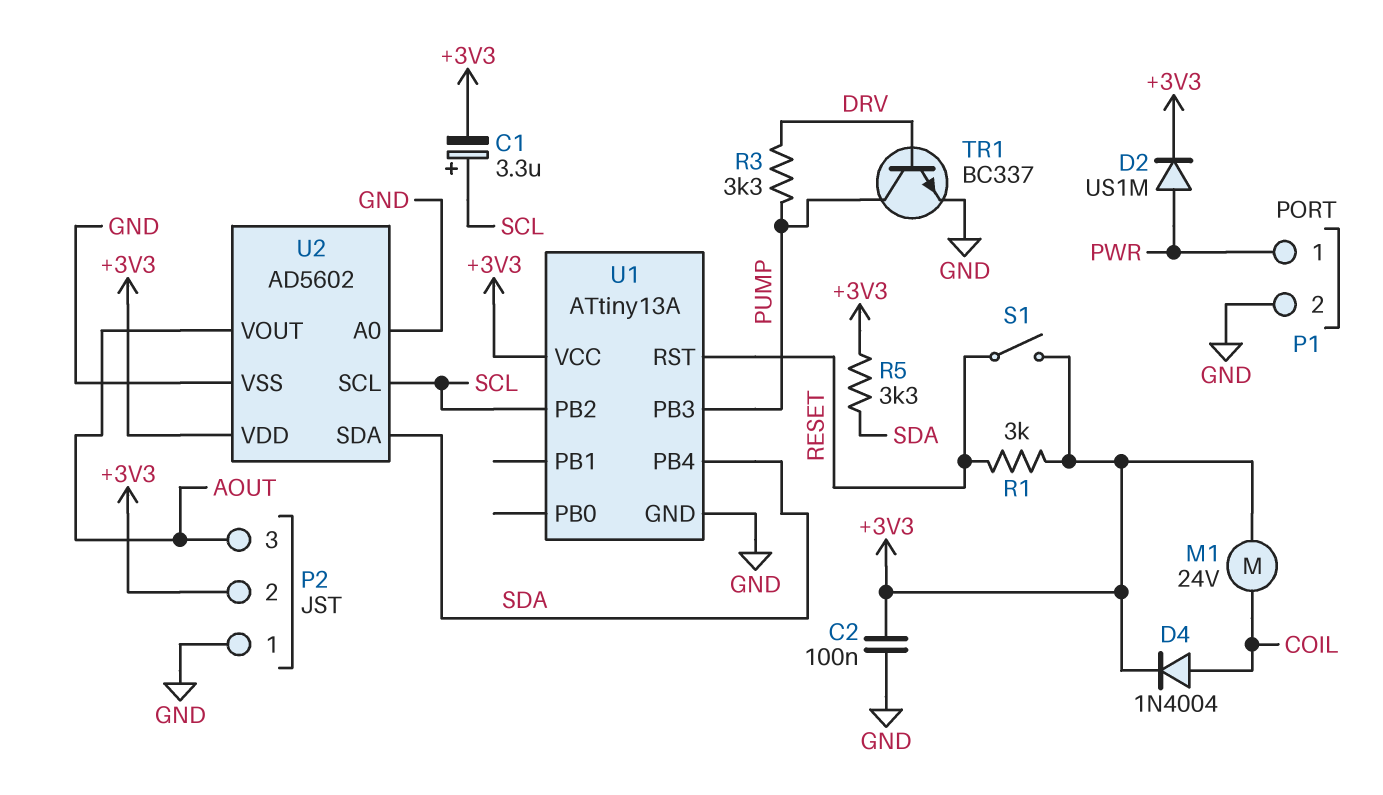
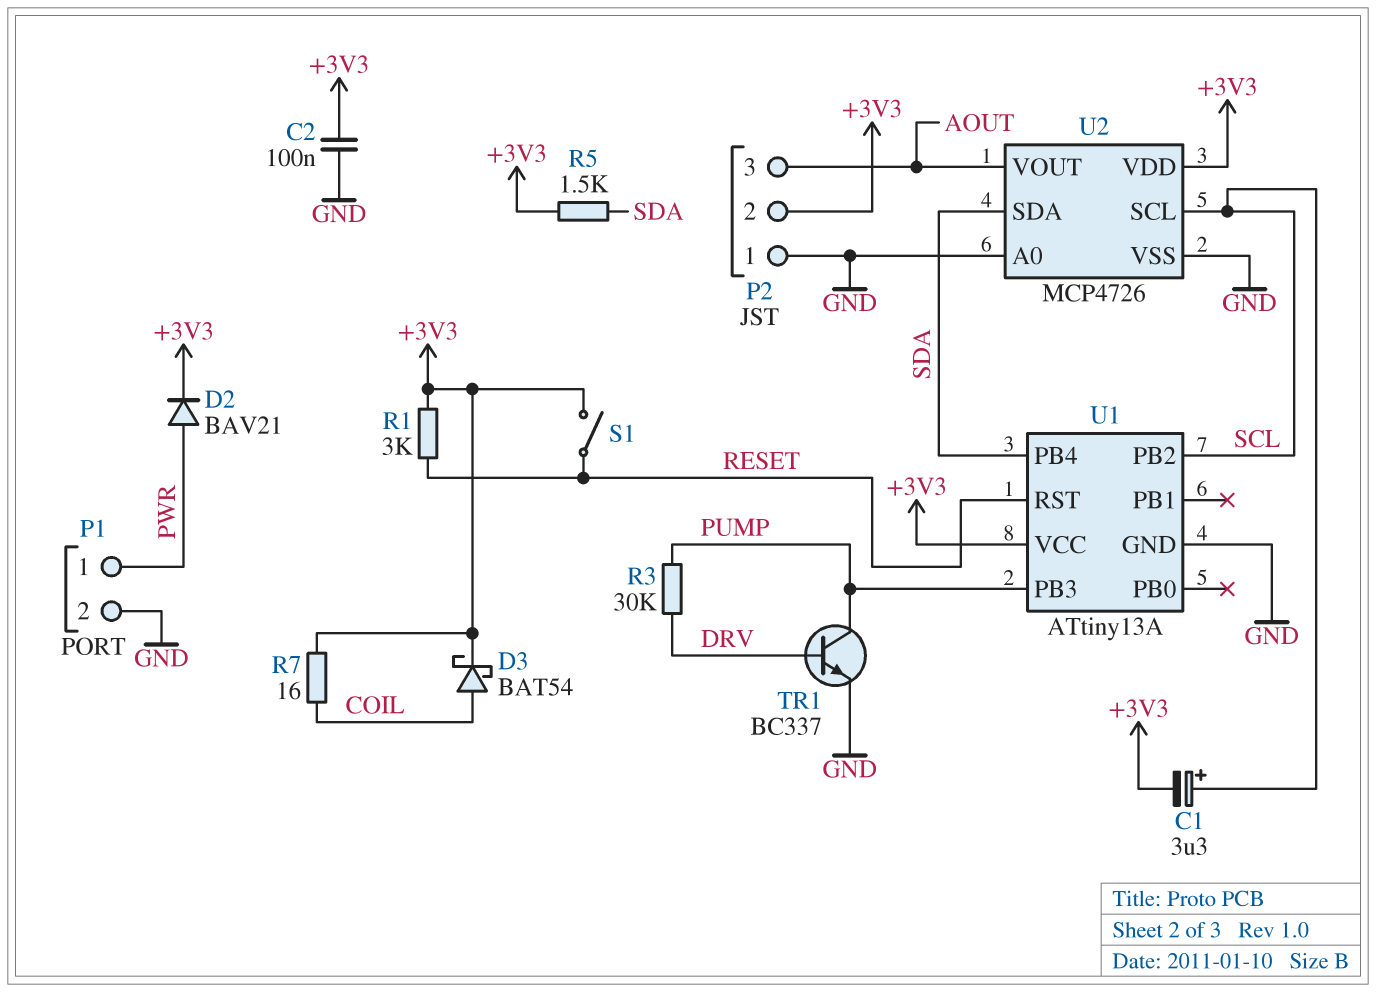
D2: diode US1M (A PWR, K +3V3) -> diode BAV21 (A PWR, K +3V3)
D3: none -> schottky BAT54 (A COIL, K +3V3)
D4: diode 1N4004 (A COIL, K +3V3) -> none
M1: motor 24V (+3V3, COIL) -> none
R3: 3.3k (DRV, PUMP) -> 30k (DRV, PUMP)
R5: 3.3k (+3V3, SDA) -> 1.5k (+3V3, SDA)
R7: none -> 16 (+3V3, COIL)
U2: AD5602 -> MCP4726

